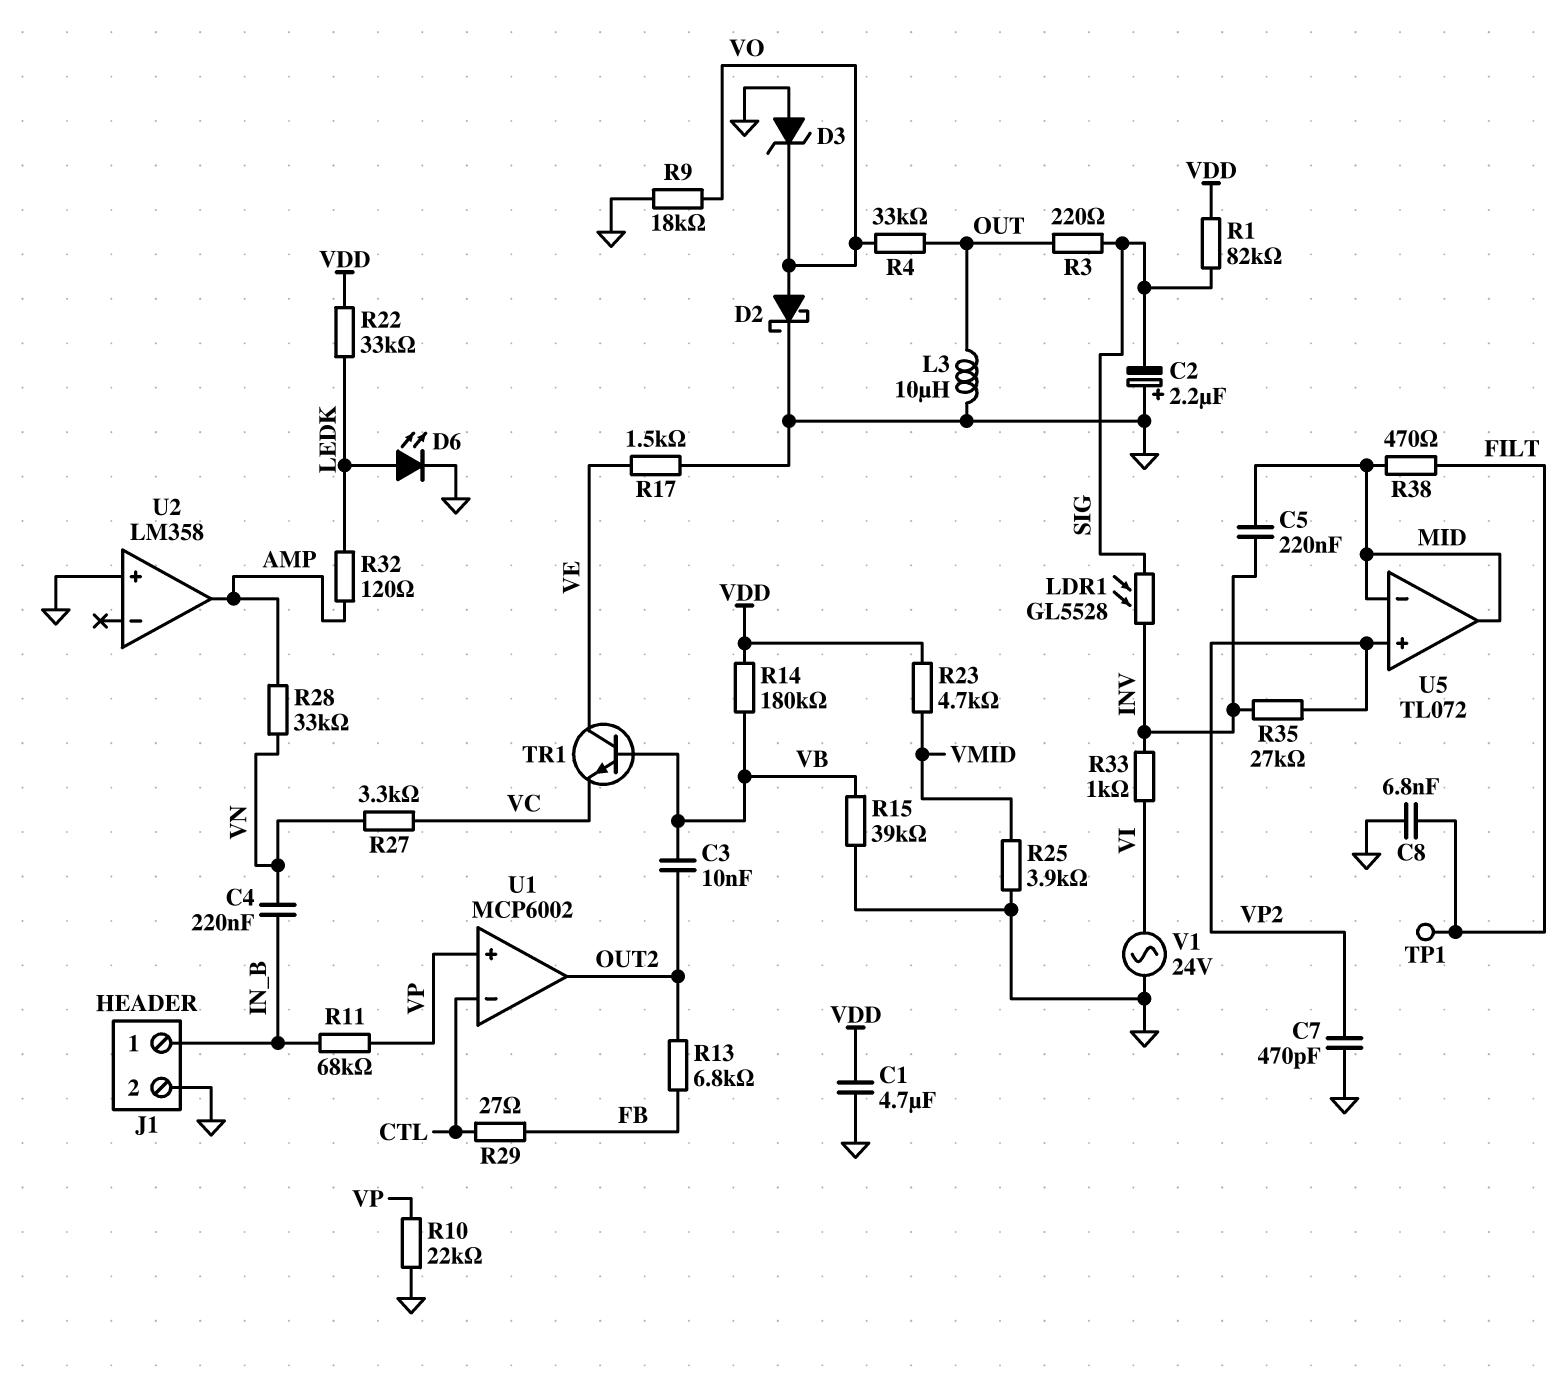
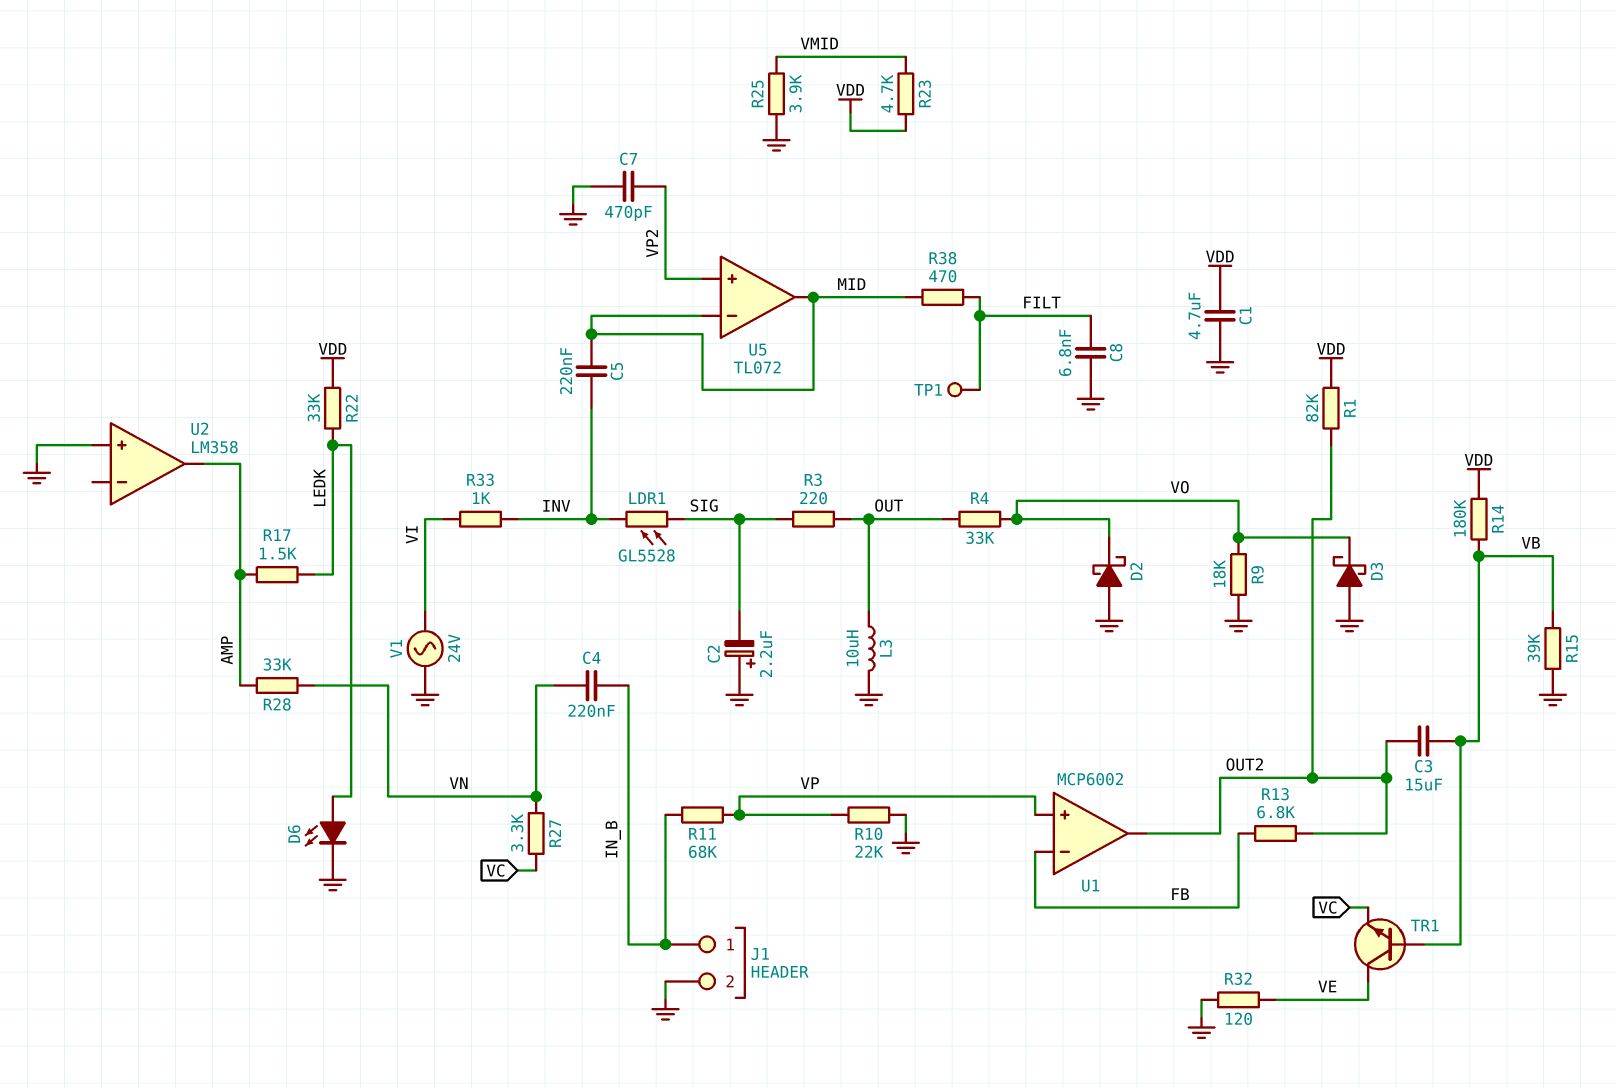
C3: 10nF (OUT2, VB) -> 15uF (OUT2, VB)
D2: schottky (A VO, K GND) -> schottky (A GND, K VO)
D3: zener (A GND, K VO) -> schottky (A GND, K VO)
R1: 82k (SIG, VDD) -> 82k (OUT2, VDD)
R17: 1.5k (GND, VE) -> 1.5k (AMP, LEDK)
R29: 27 (CTL, FB) -> none
R32: 120 (AMP, LEDK) -> 120 (GND, VE)
R35: 27k (INV, VP2) -> none
U1 pin in-: CTL -> FB

